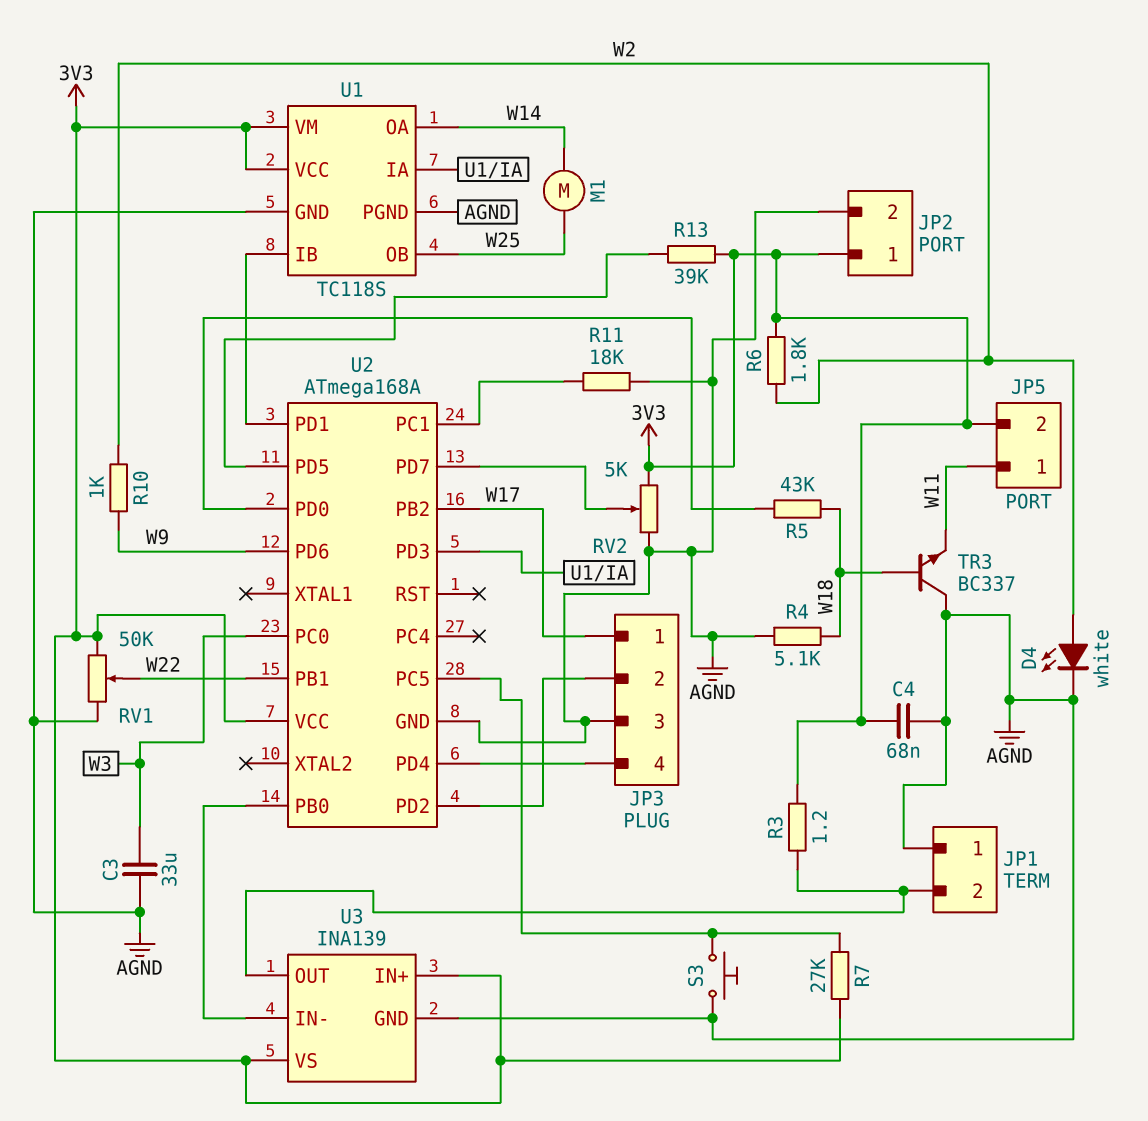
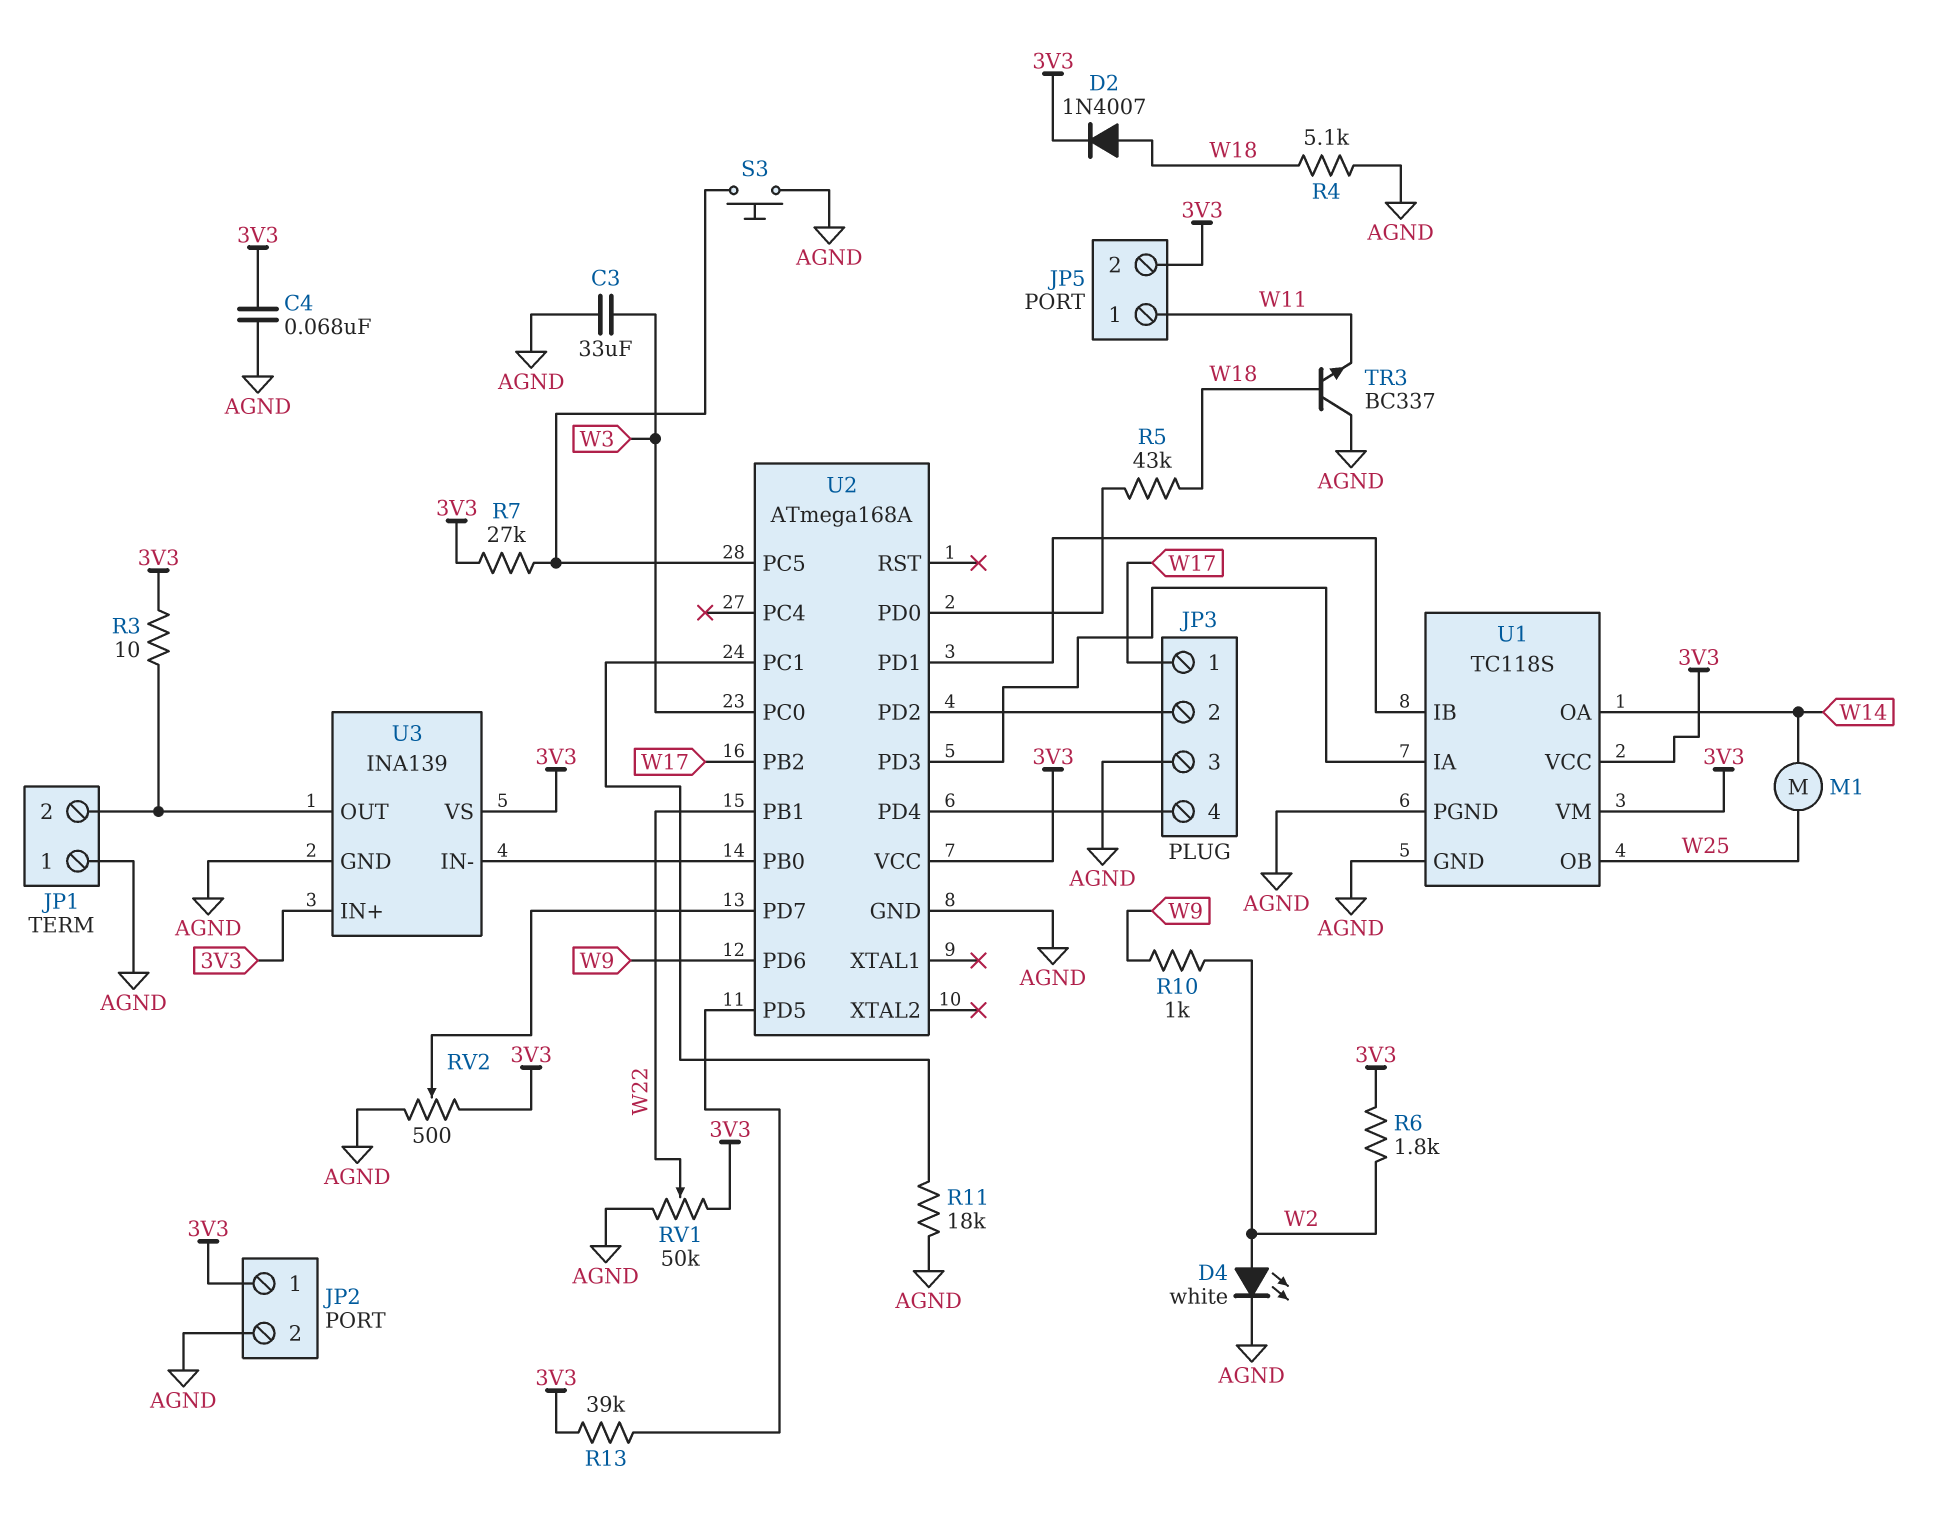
D2: none -> diode 1N4007 (A W18, K 3V3)
R3: 1.2 (3V3, JP1/2) -> 10 (3V3, JP1/2)
RV2: 5k (3V3, AGND, wiper U2/PD7) -> 500 (3V3, AGND, wiper U2/PD7)

